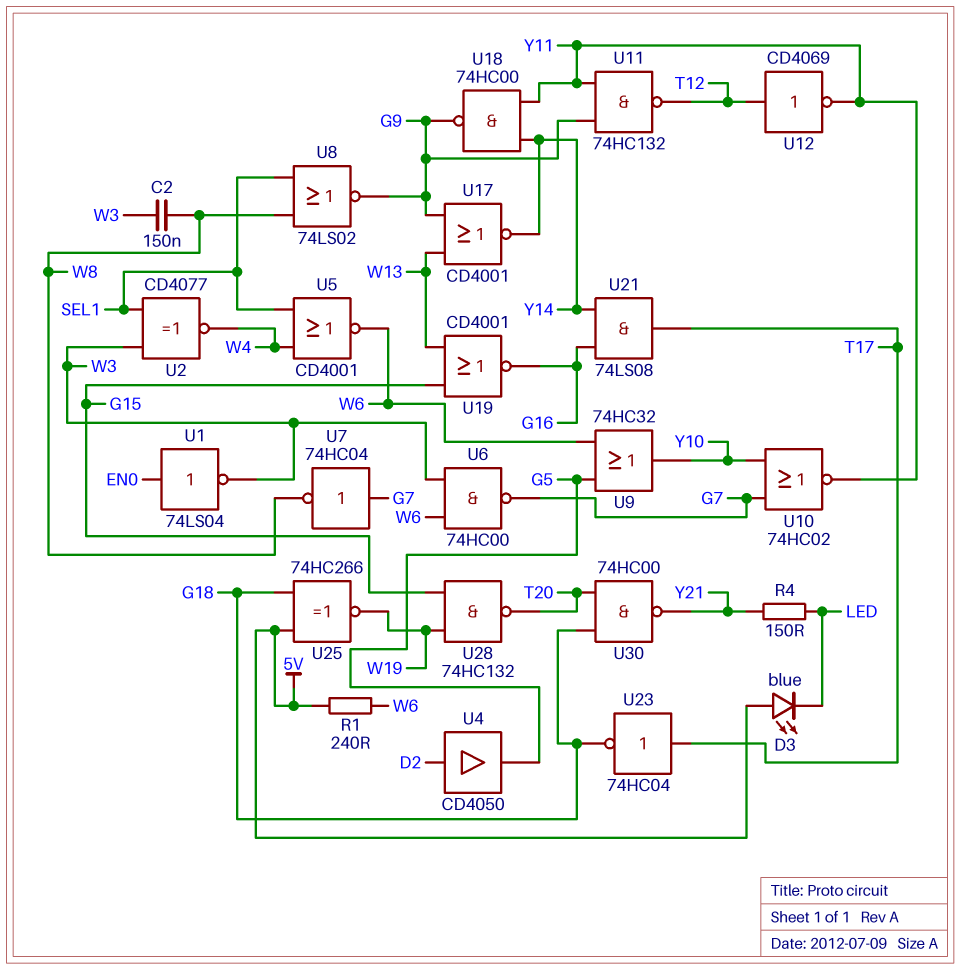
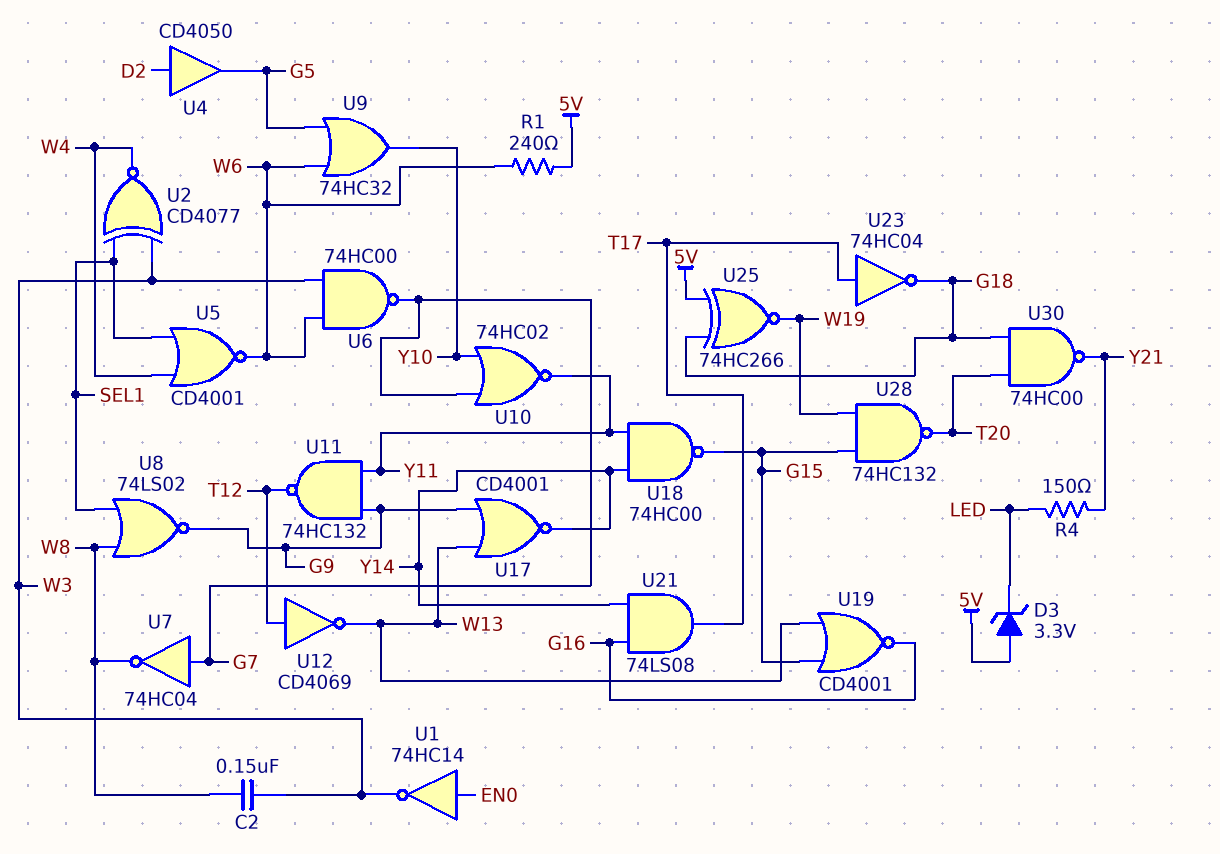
D3: LED blue (A 5V, K LED) -> zener 3.3V (A 5V, K LED)
U1: NOT 74LS04 (in EN0, out W3) -> NOT 74HC14 (in EN0, out W3)
U12: NOT CD4069 (in T12, out Y11) -> NOT CD4069 (in T12, out W13)
U18: NAND 74HC00 (in Y11, in Y14, out G9) -> NAND 74HC00 (in Y11, in Y14, out G15)

